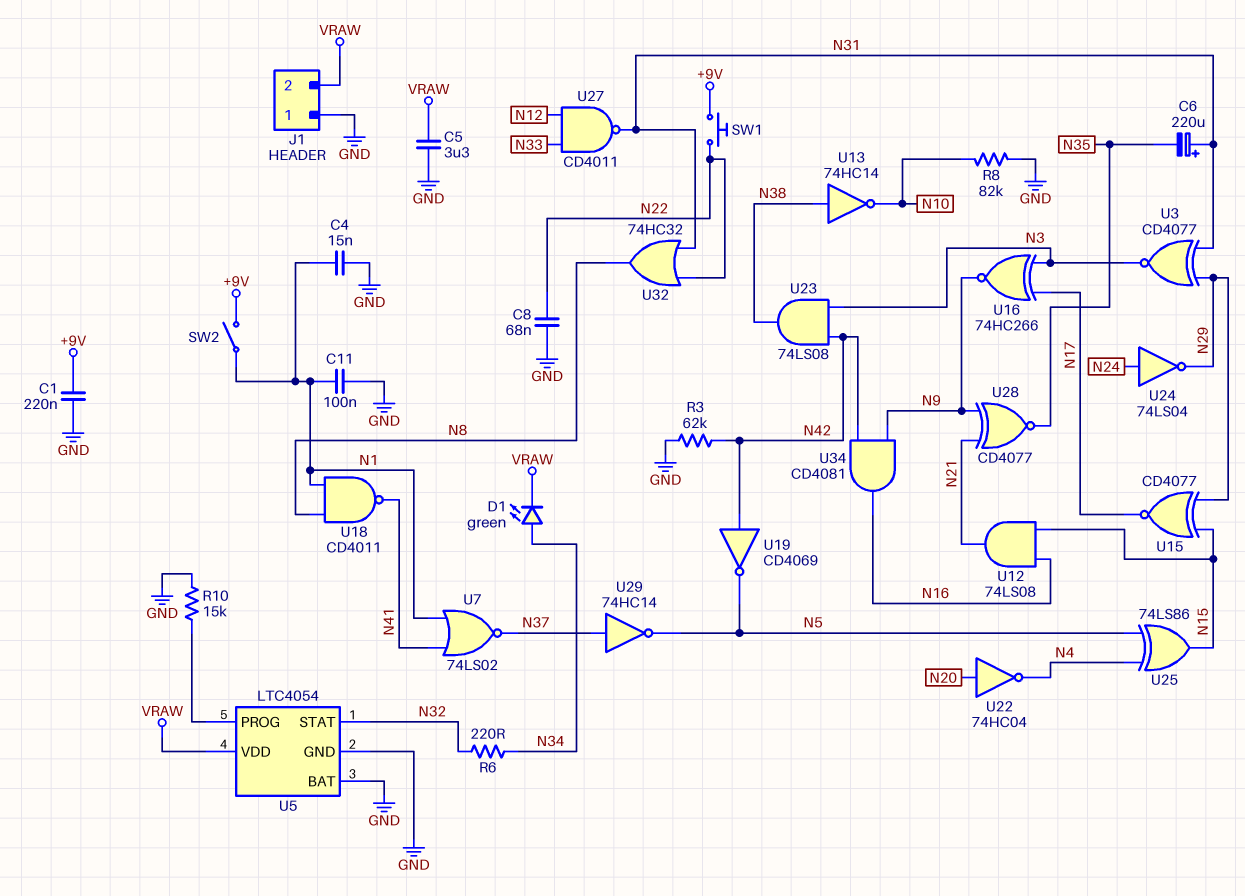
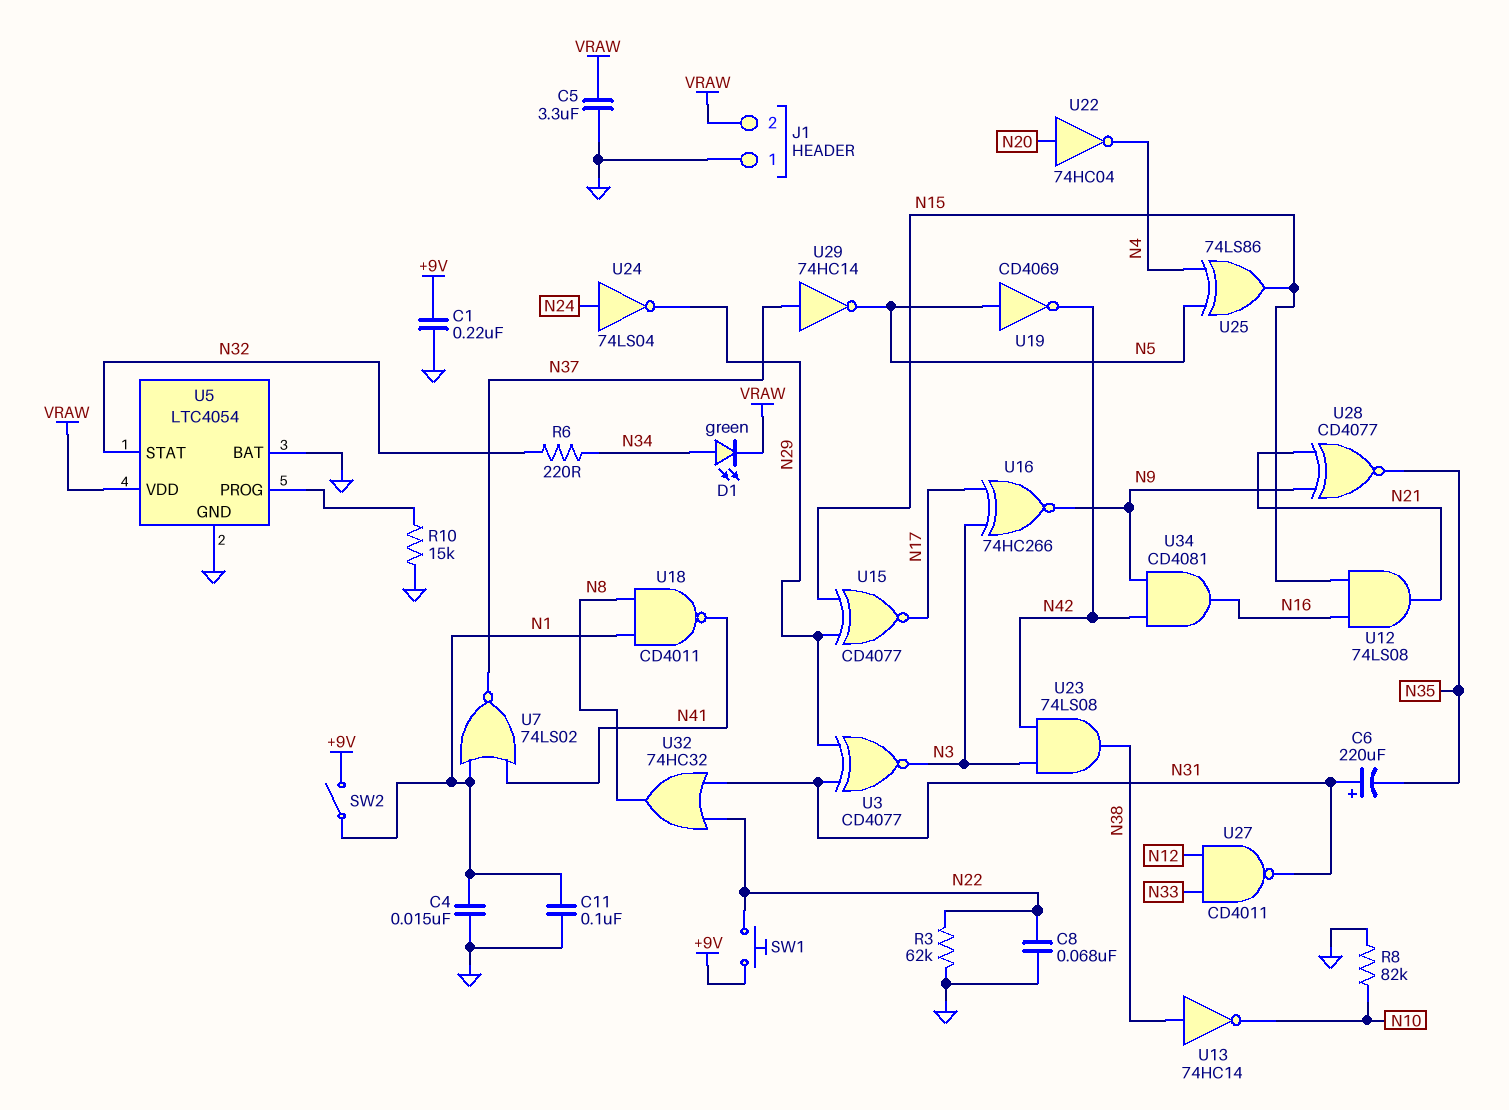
R3: 62k (GND, N42) -> 62k (GND, N22)
U19: NOT CD4069 (in N42, out N5) -> NOT CD4069 (in N5, out N42)

